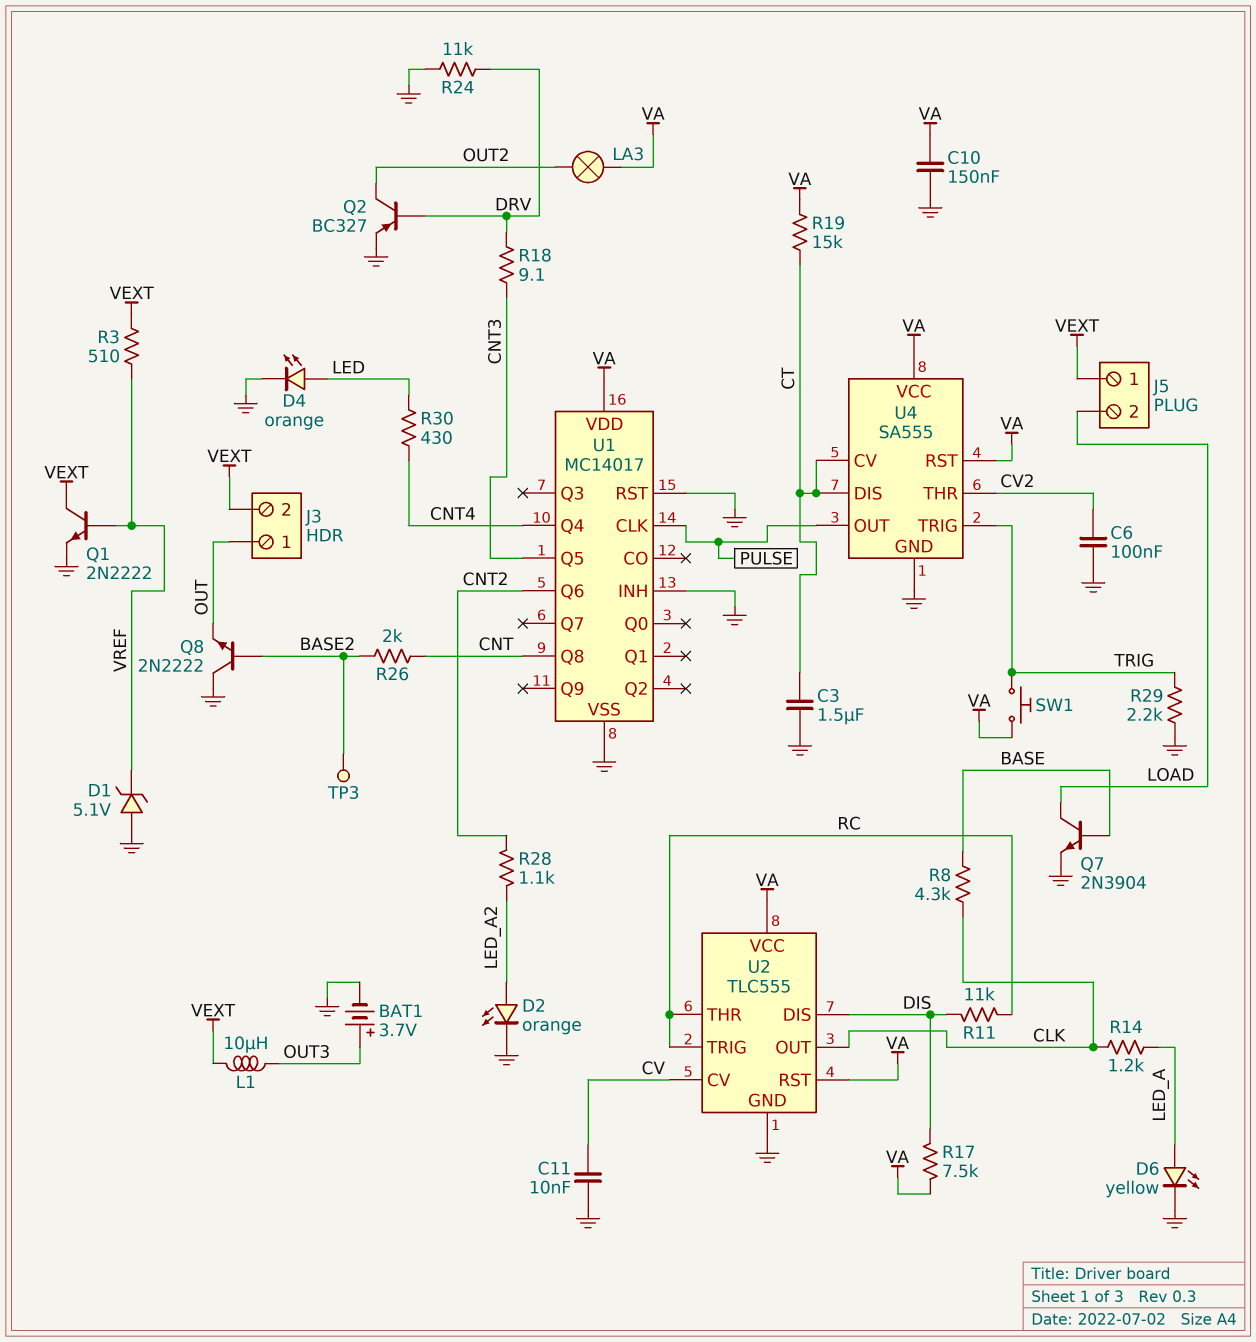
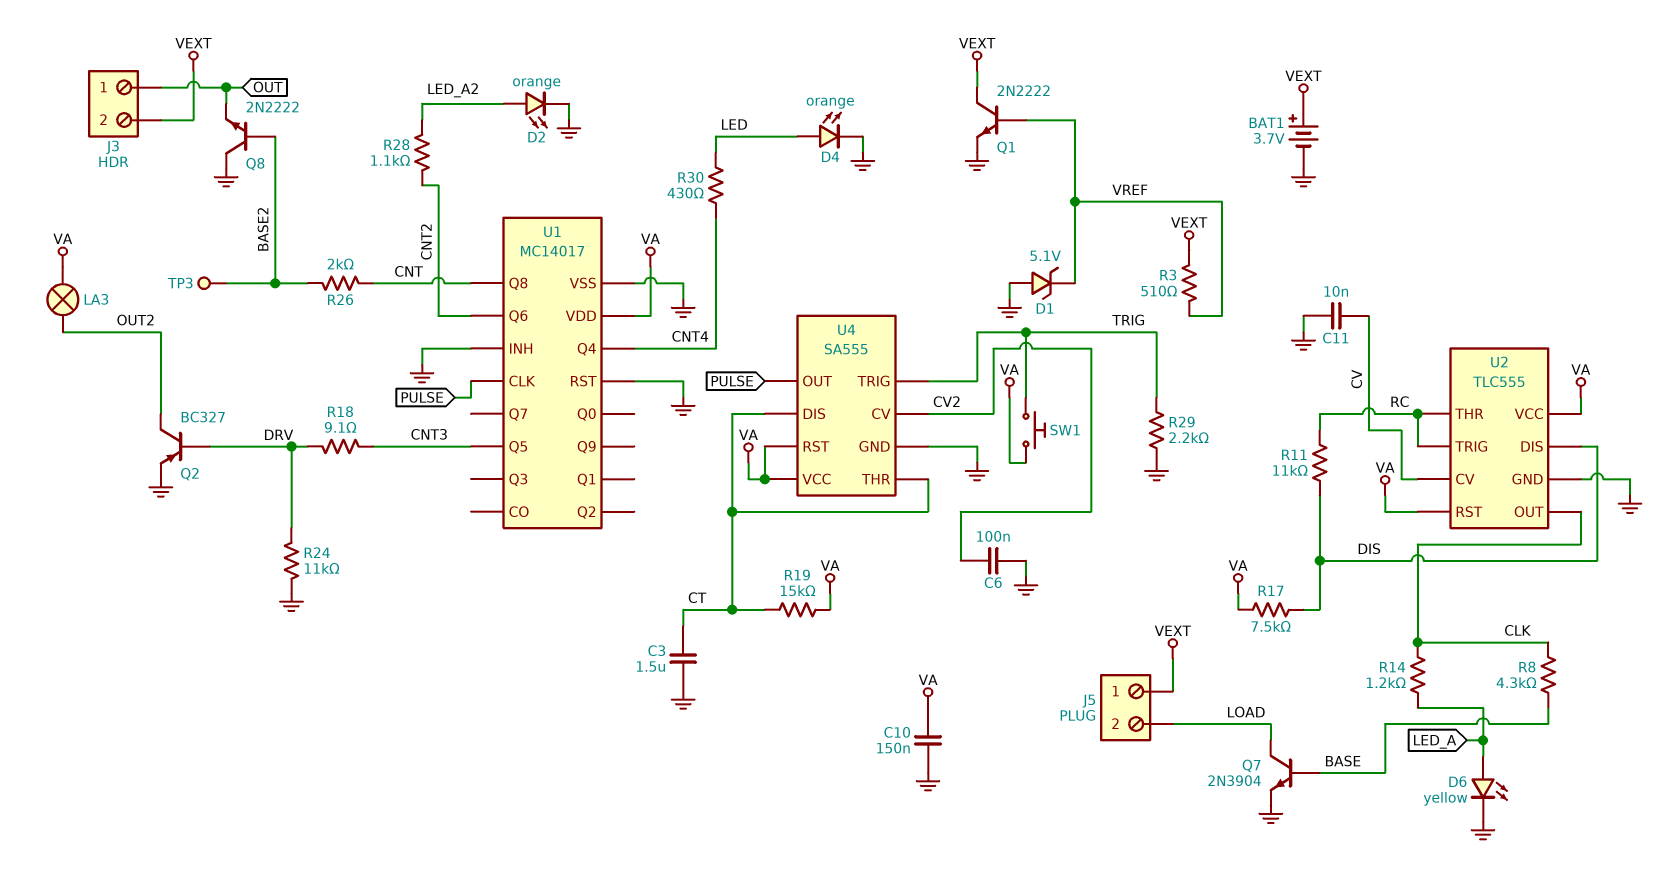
BAT1: 3.7V (plus OUT3, minus GND) -> 3.7V (plus VEXT, minus GND)
L1: 10uH (OUT3, VEXT) -> none
U4 pin CV: CT -> CV2
U4 pin THR: CV2 -> CT

